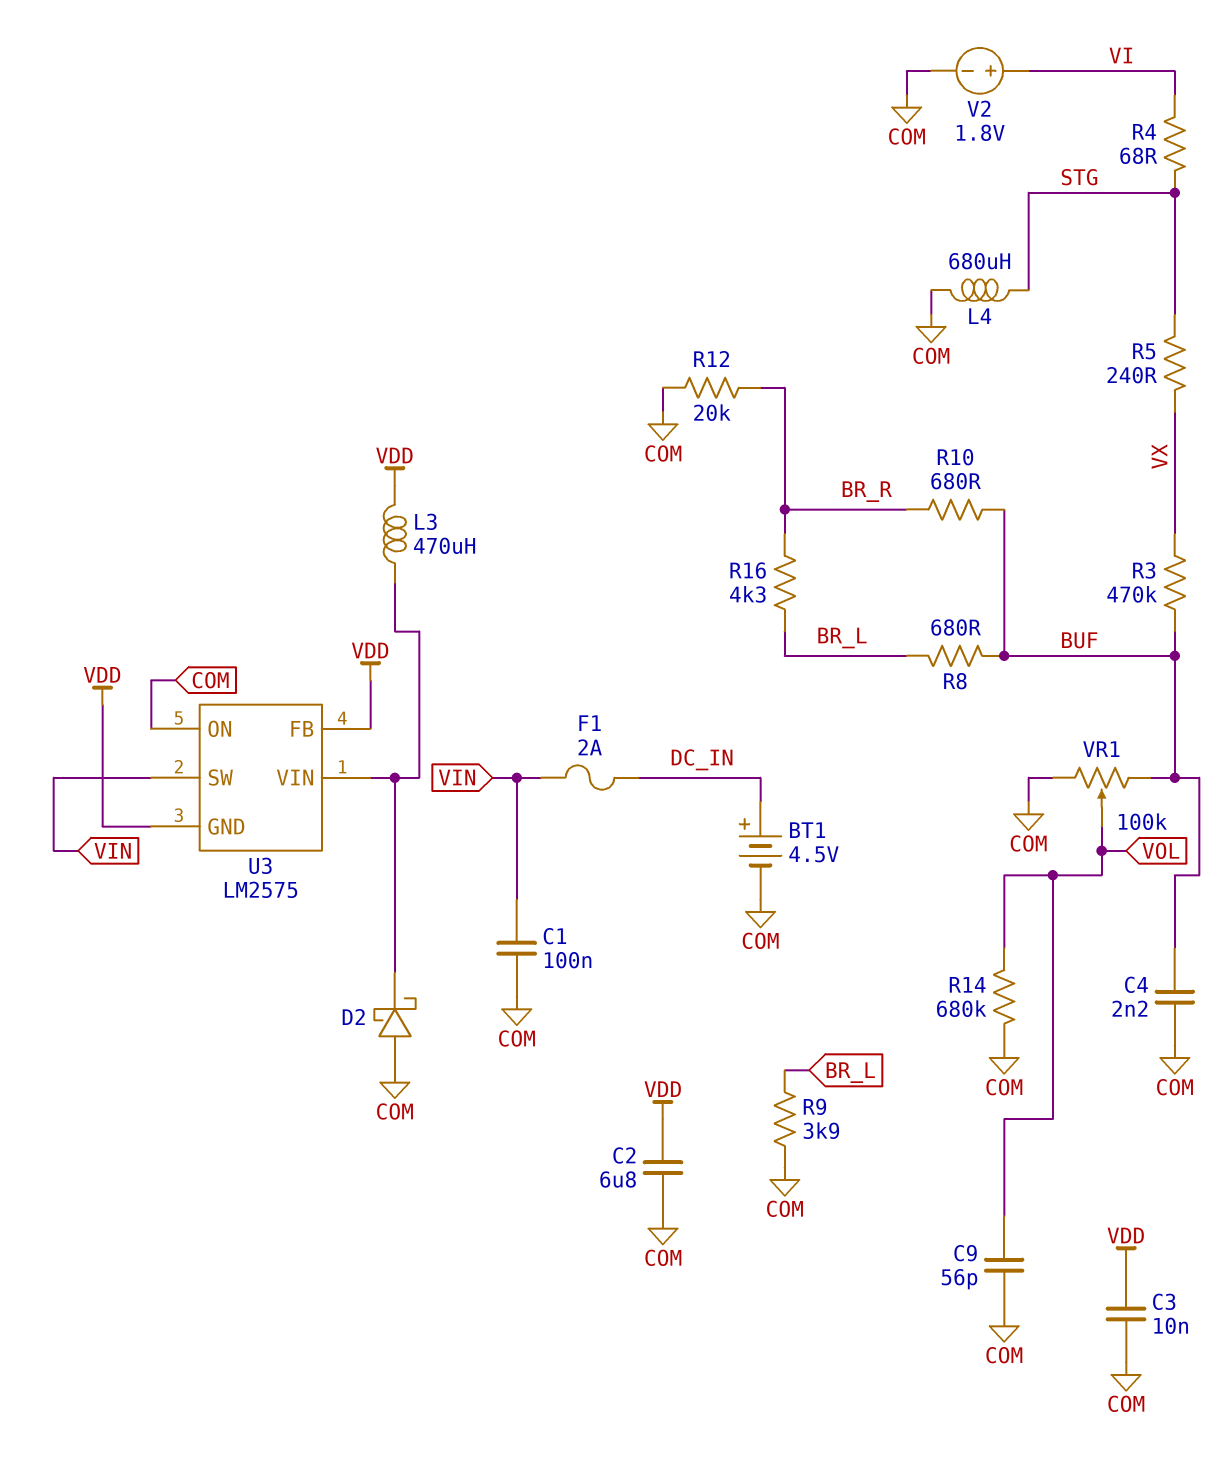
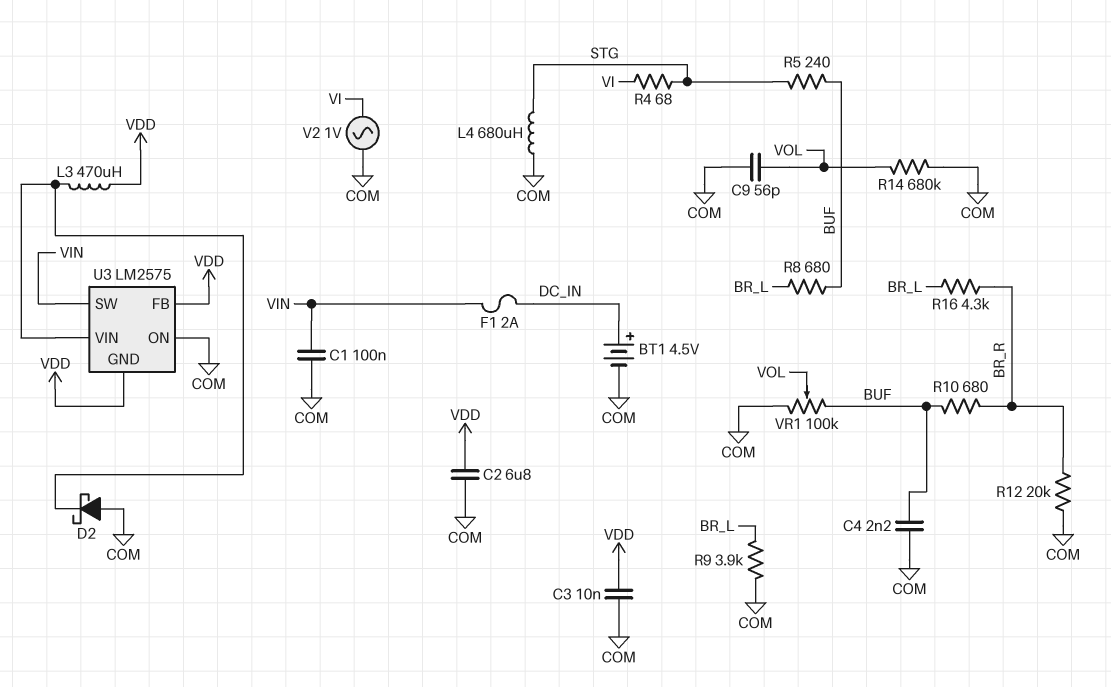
R3: 470k (BUF, VX) -> none
R5: 240 (STG, VX) -> 240 (BUF, STG)
V2: 1.8V (plus VI, minus COM) -> AC 1V (COM, VI)

